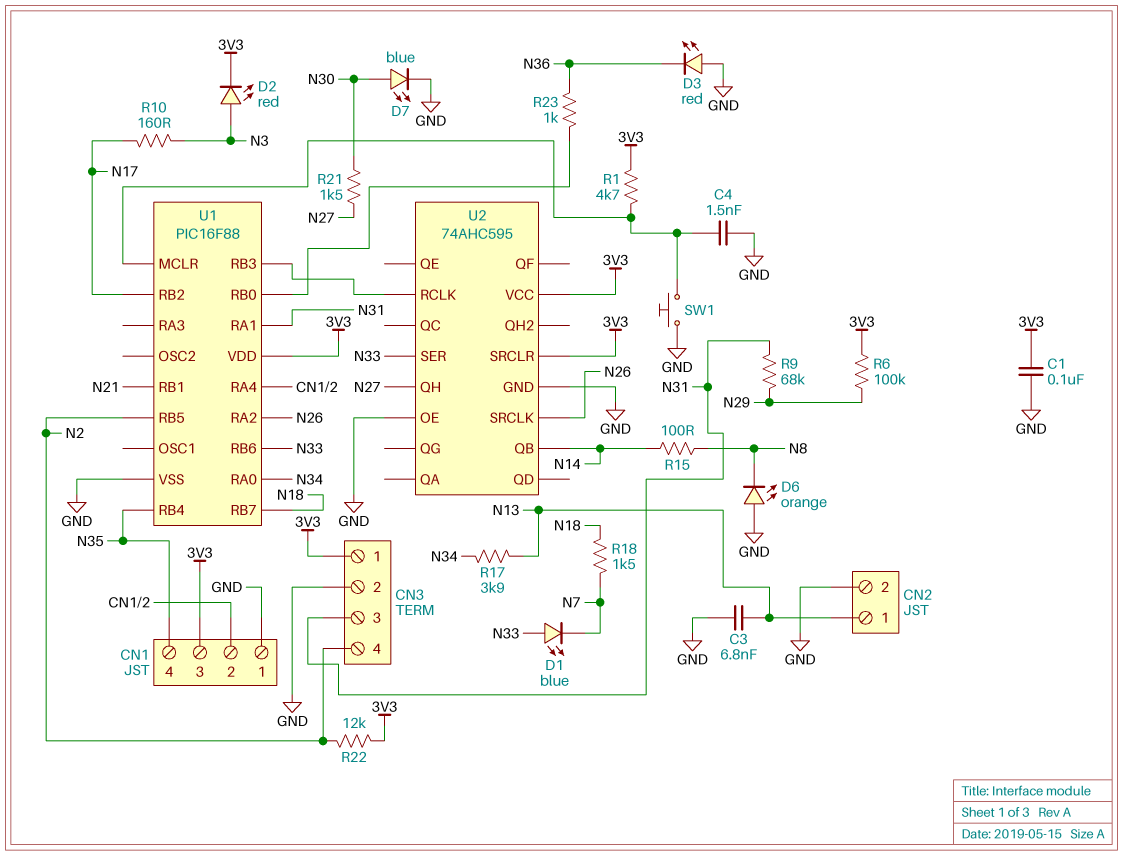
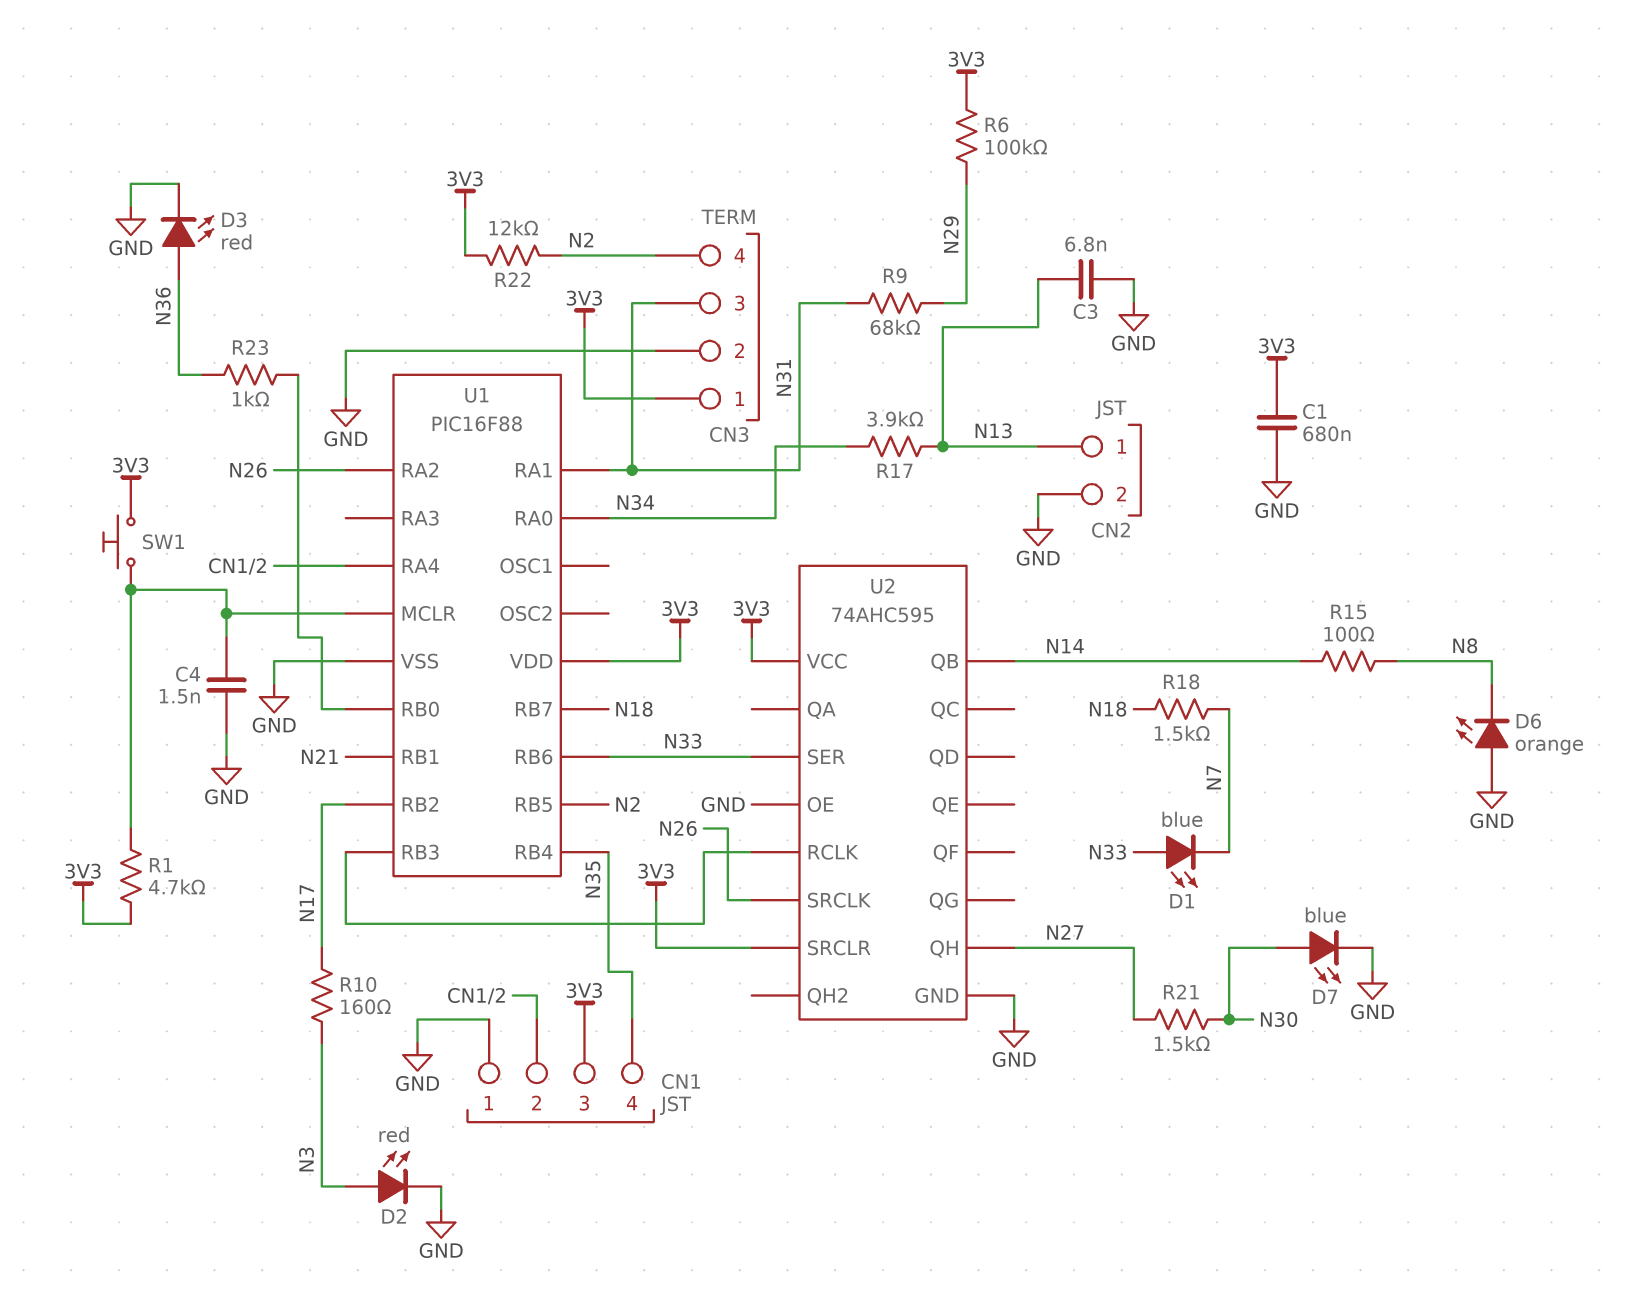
C1: 100nF (3V3, GND) -> 680nF (3V3, GND)
D2: LED red (A N3, K 3V3) -> LED red (A N3, K GND)
D3: LED red (A GND, K N36) -> LED red (A N36, K GND)
SW1: button (GND, U1/MCLR) -> button (3V3, U1/MCLR)

